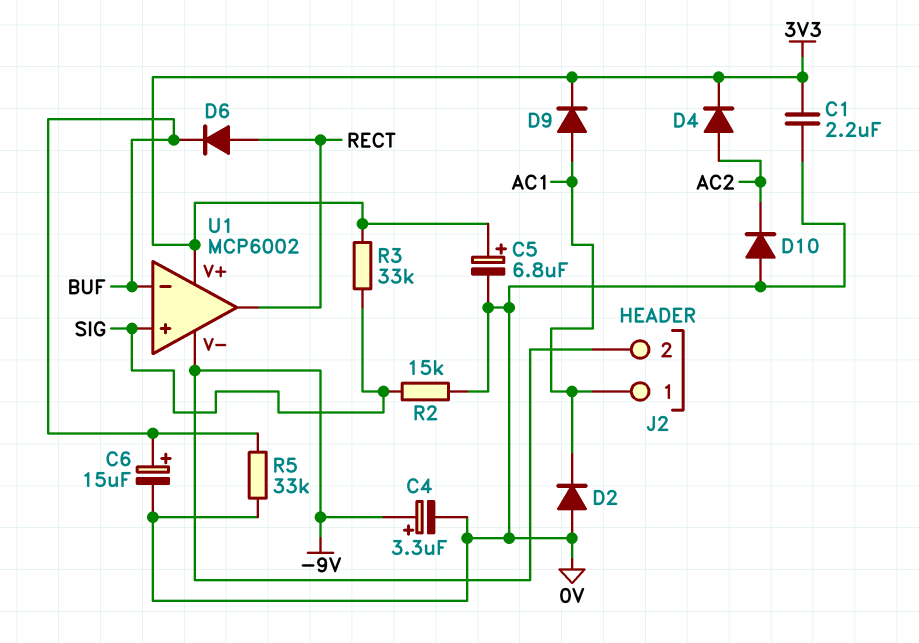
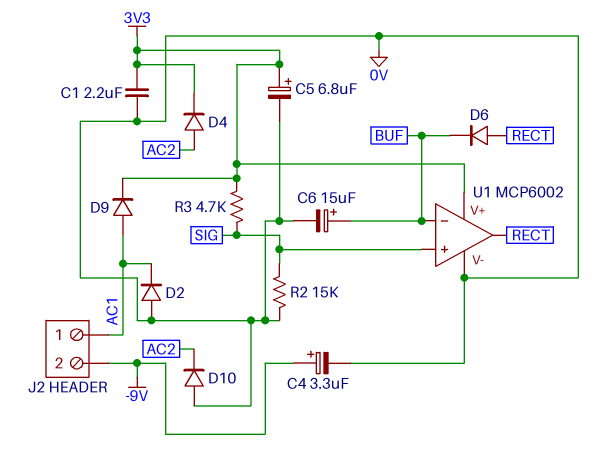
R3: 33k (3V3, SIG) -> 4.7k (3V3, SIG)
R5: 33k (0V, BUF) -> none
U1 pin V-: -9V -> 0V

